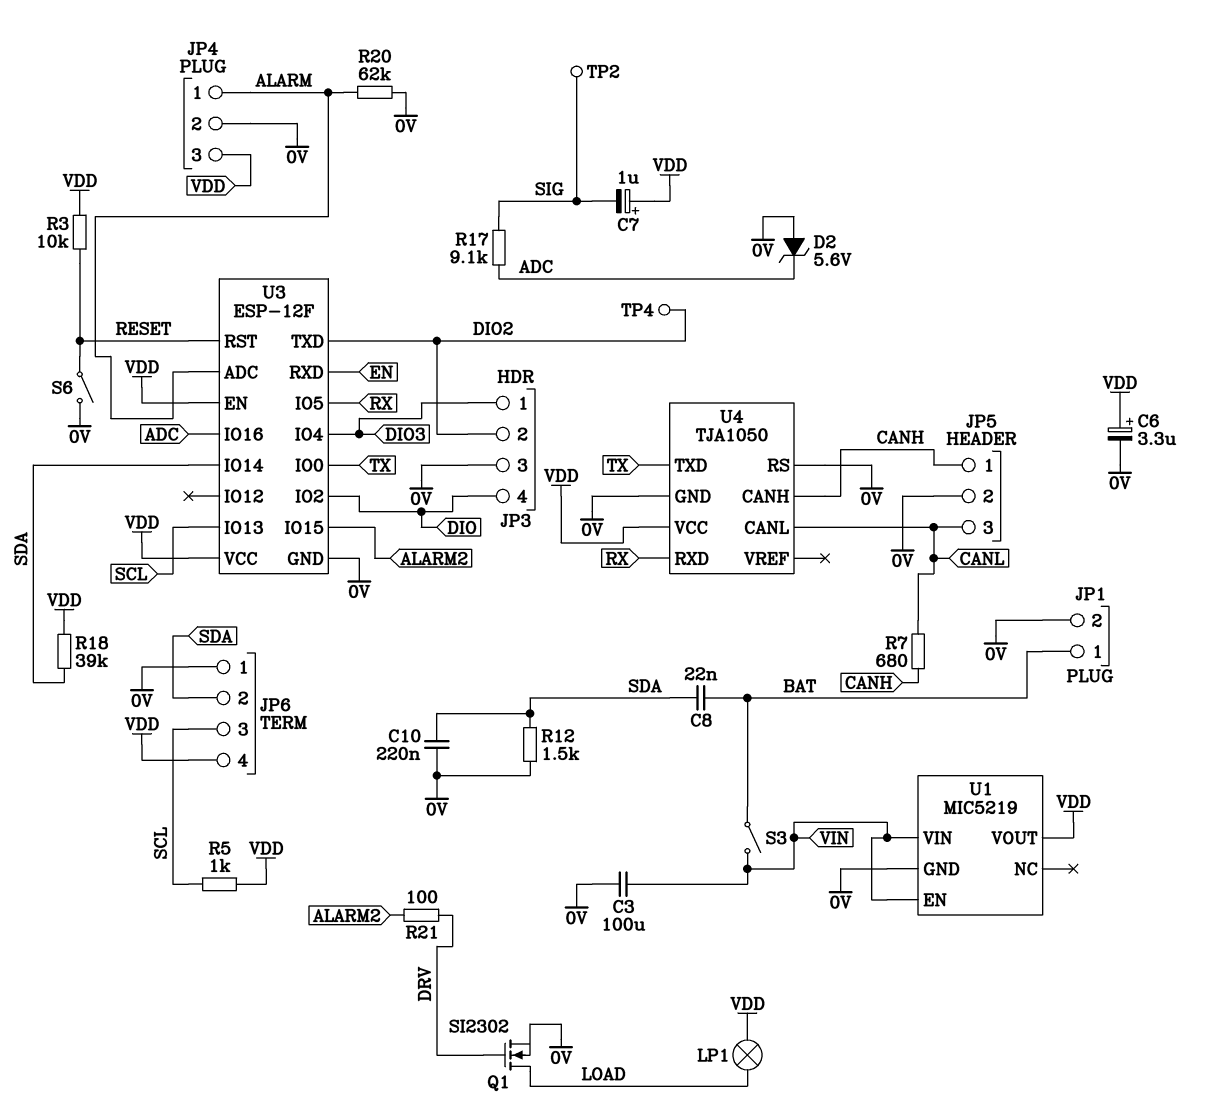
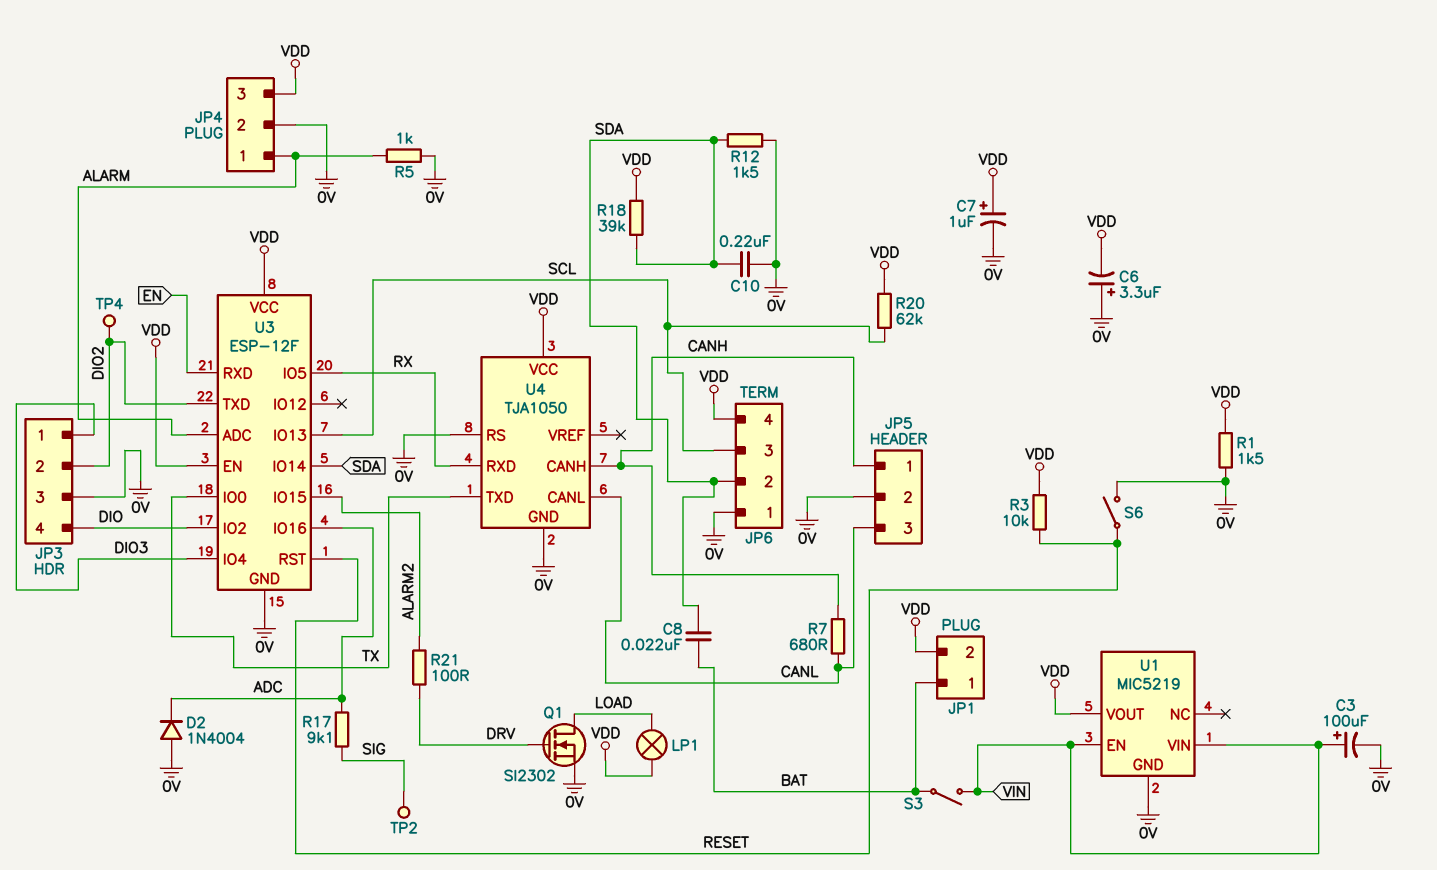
C3: 100uF (0V, VIN) -> 100uF (plus VIN, minus 0V)
C6: 3.3uF (plus VDD, minus 0V) -> 3.3uF (plus 0V, minus VDD)
C7: 1uF (plus VDD, minus SIG) -> 1uF (plus VDD, minus 0V)
D2: zener 5.6V (A 0V, K ADC) -> diode 1N4004 (A 0V, K ADC)
JP1 pin 2: 0V -> VDD
R1: none -> 1.5k (0V, VDD)
R5: 1k (SCL, VDD) -> 1k (0V, ALARM)
R20: 62k (0V, ALARM) -> 62k (SCL, VDD)

